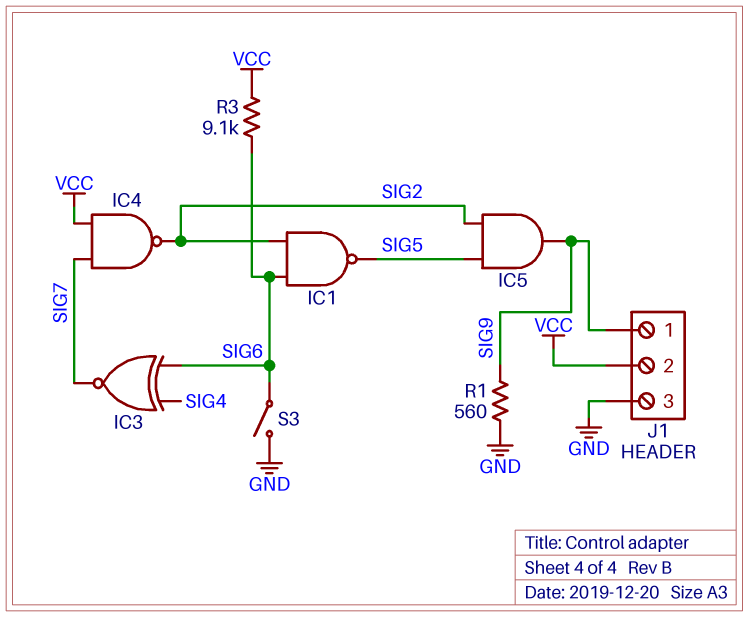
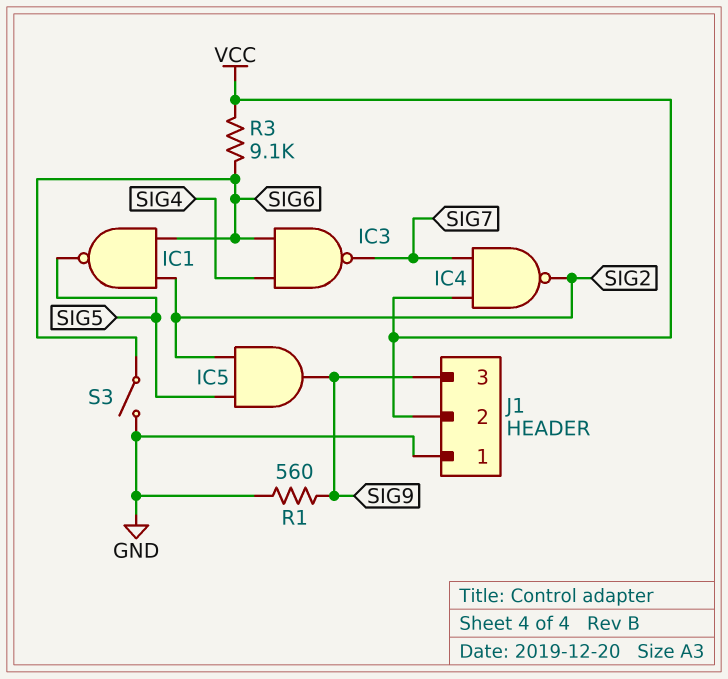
IC3: XNOR (in SIG4, in SIG6, out SIG7) -> NAND (in SIG4, in SIG6, out SIG7)
J1 pin 1: SIG9 -> GND
J1 pin 3: GND -> SIG9

